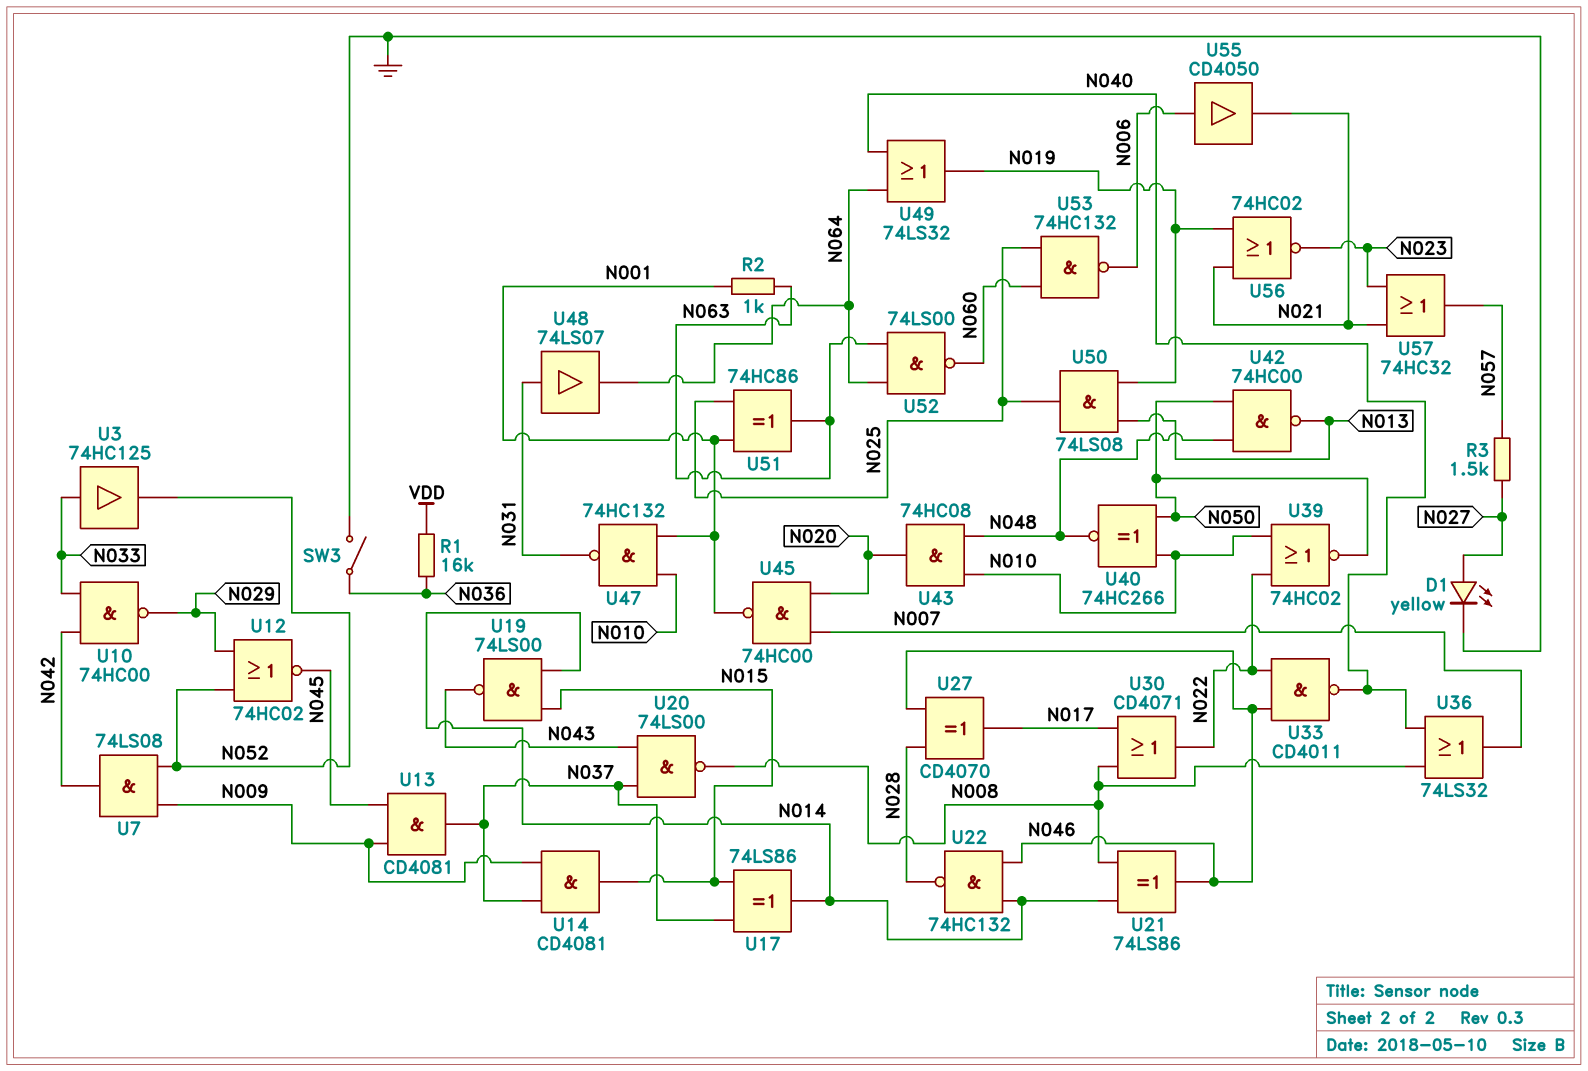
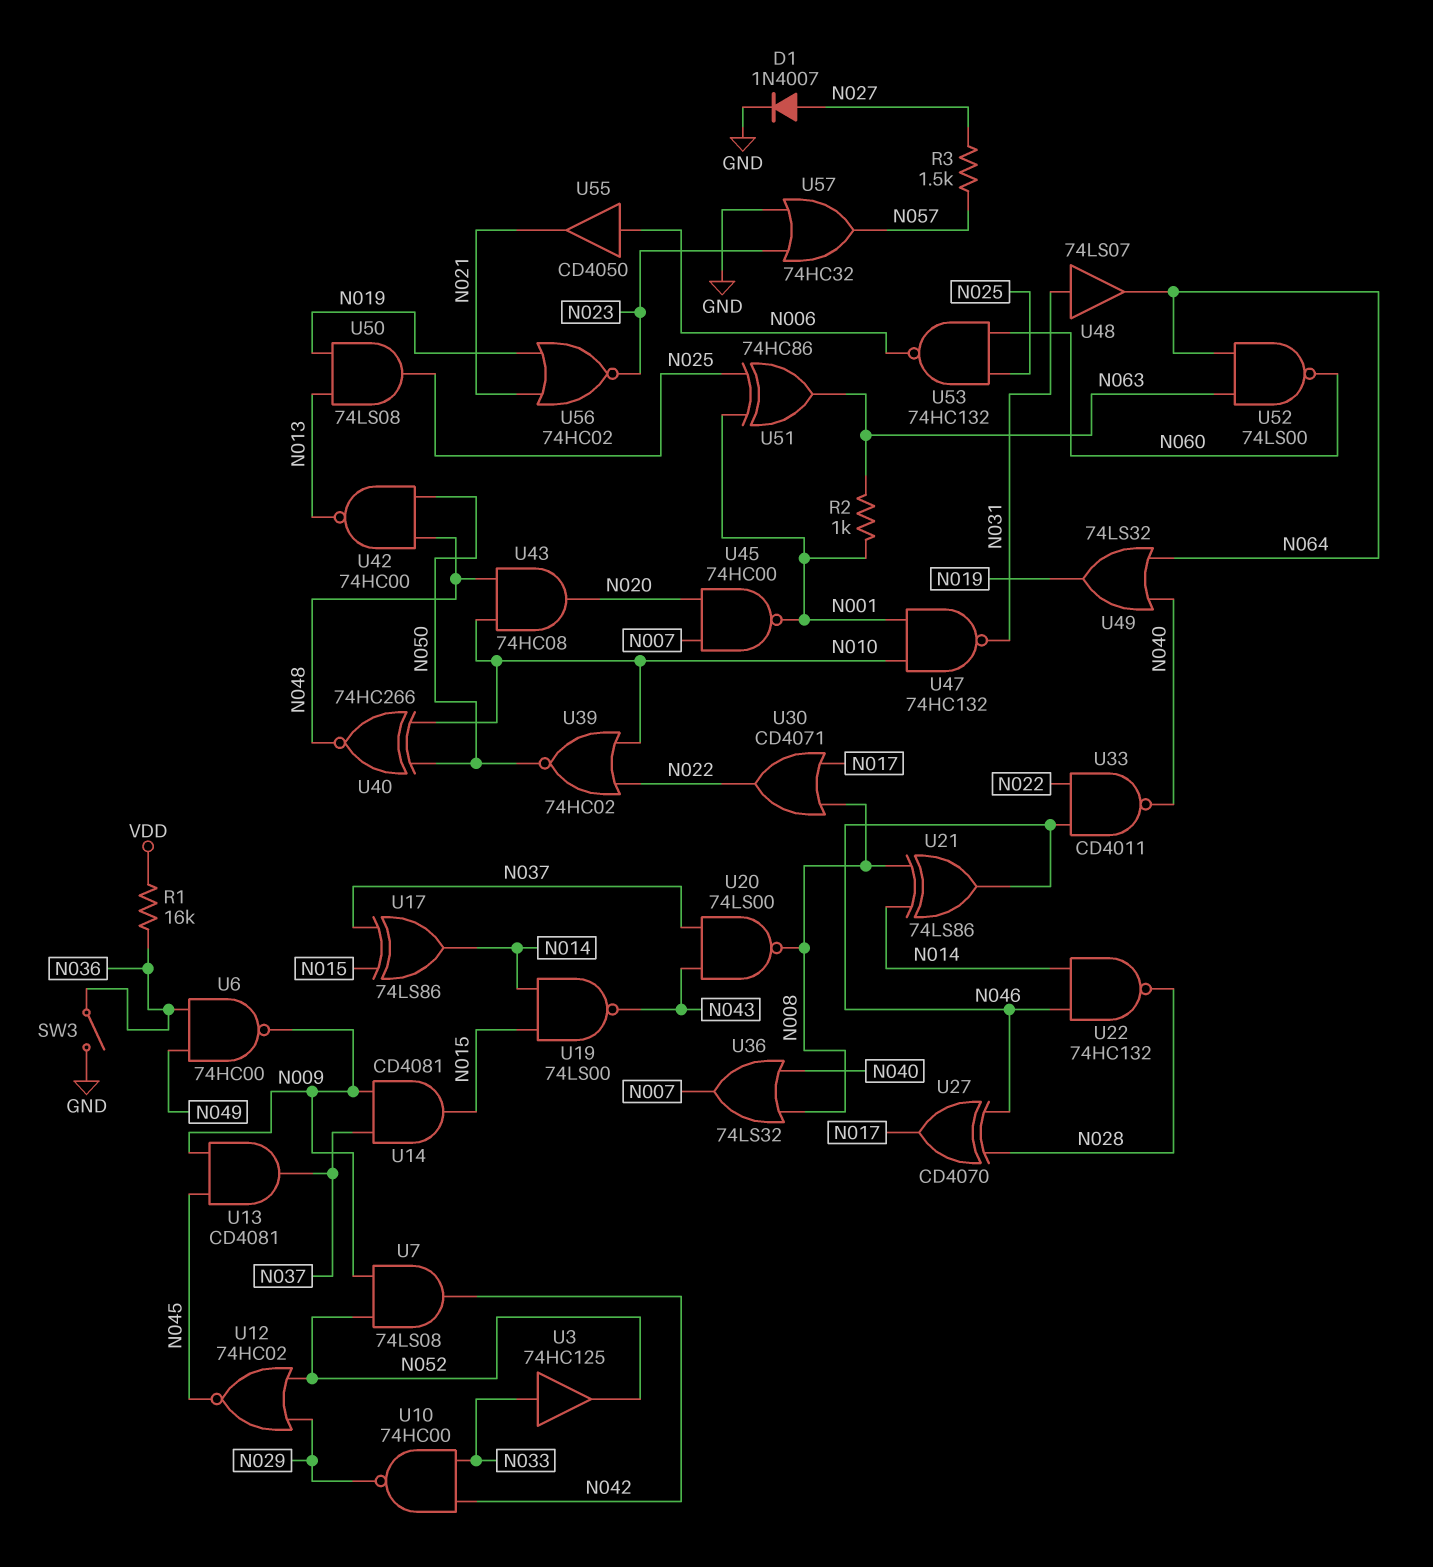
D1: LED yellow (A N027, K GND) -> diode 1N4007 (A N027, K GND)
U6: none -> NAND 74HC00 (in N036, in N049, out N009)
U57: OR 74HC32 (in N021, in N023, out N057) -> OR 74HC32 (in GND, in N023, out N057)

